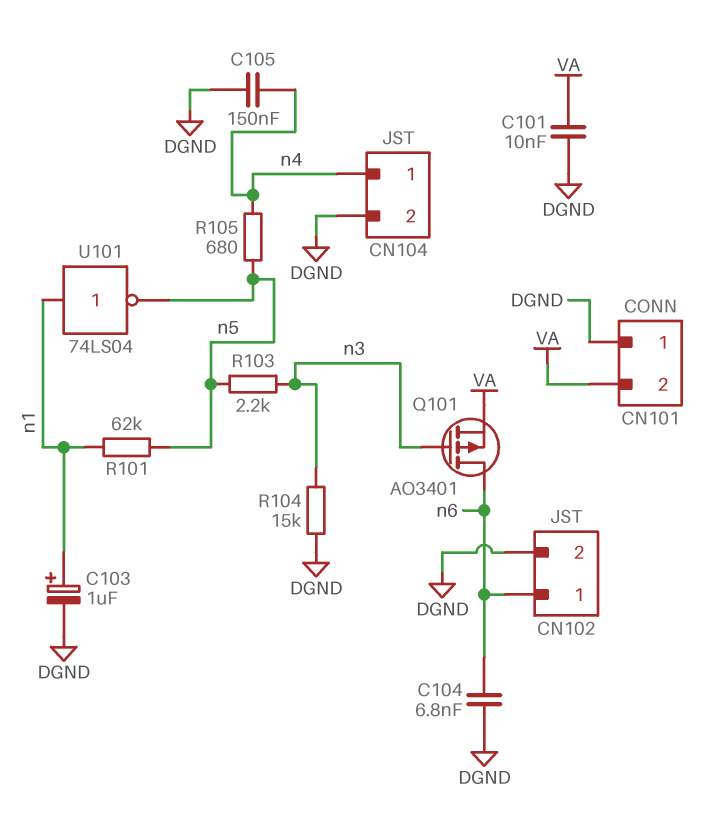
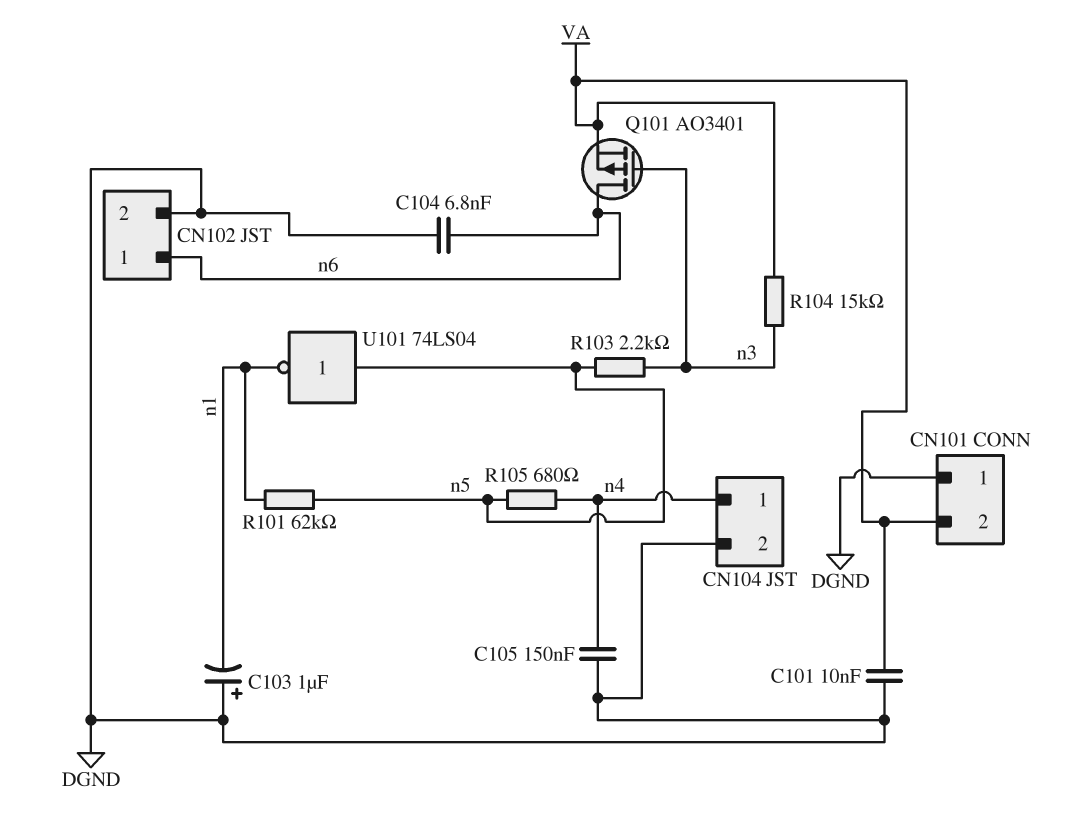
C103: 1uF (plus n1, minus DGND) -> 1uF (plus DGND, minus n1)
R104: 15k (DGND, n3) -> 15k (VA, n3)
U101: NOT 74LS04 (in n1, out n5) -> NOT 74LS04 (in n5, out n1)

